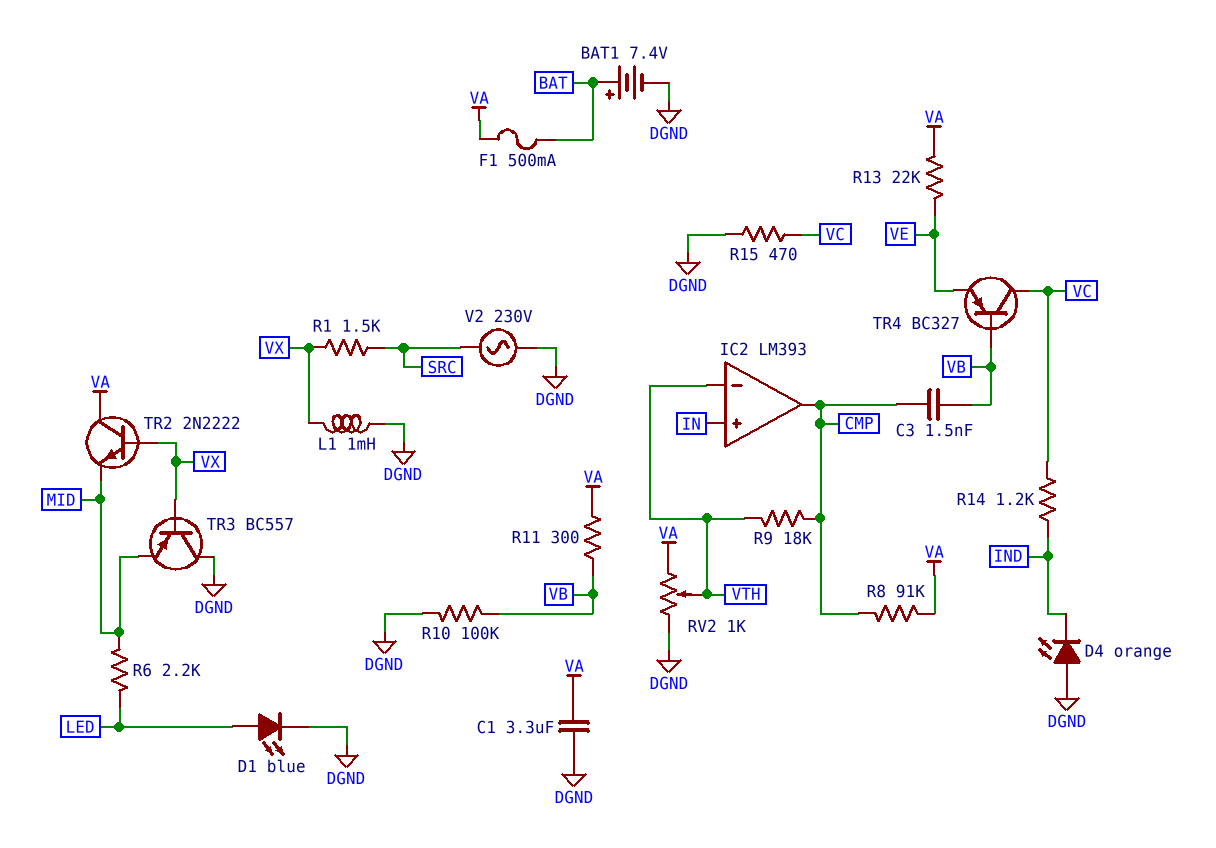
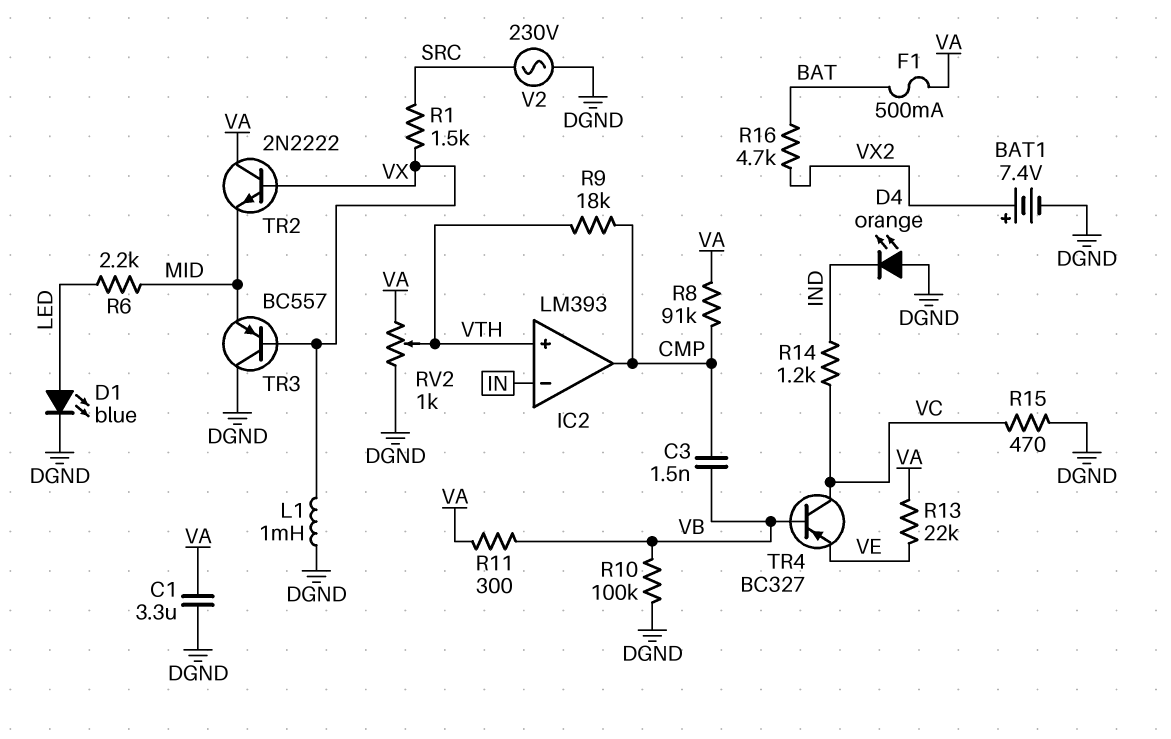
BAT1: 7.4V (plus BAT, minus DGND) -> 7.4V (plus VX2, minus DGND)
IC2 pin in+: IN -> VTH
IC2 pin in-: VTH -> IN
R16: none -> 4.7k (BAT, VX2)

